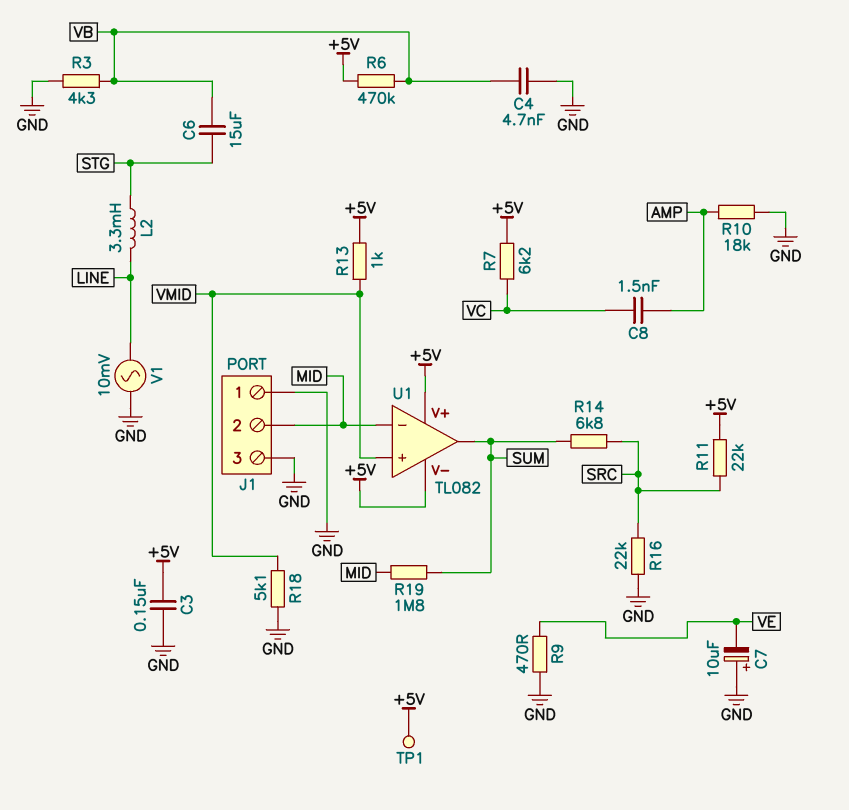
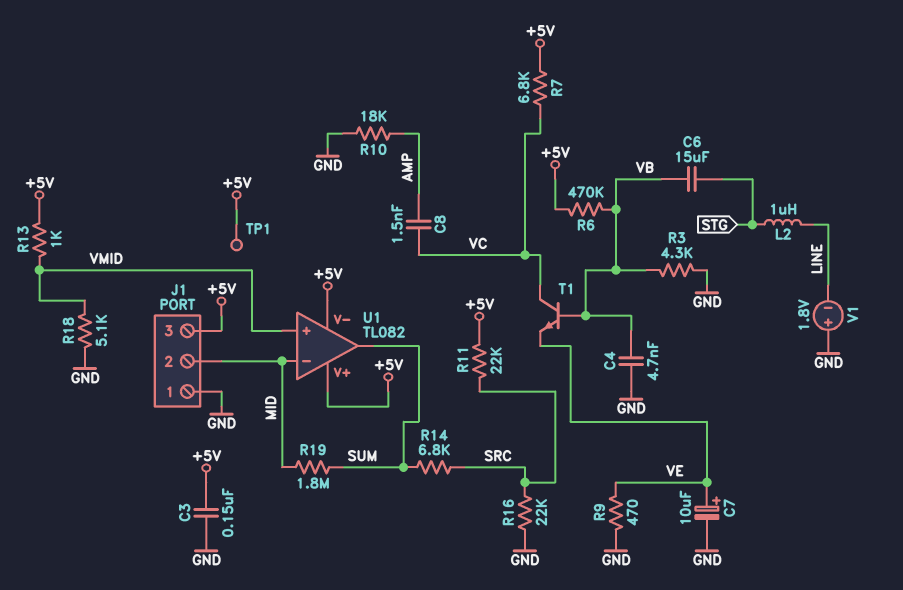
C7: 10uF (plus GND, minus VE) -> 10uF (plus VE, minus GND)
J1 pin 3: GND -> +5V
L2: 3.3mH (LINE, STG) -> 1uH (LINE, STG)
R7: 6.2k (+5V, VC) -> 6.8k (+5V, VC)
T1: none -> NPN (B VB, C VC, E VE)
V1: AC 10mV (GND, LINE) -> 1.8V (plus GND, minus LINE)

